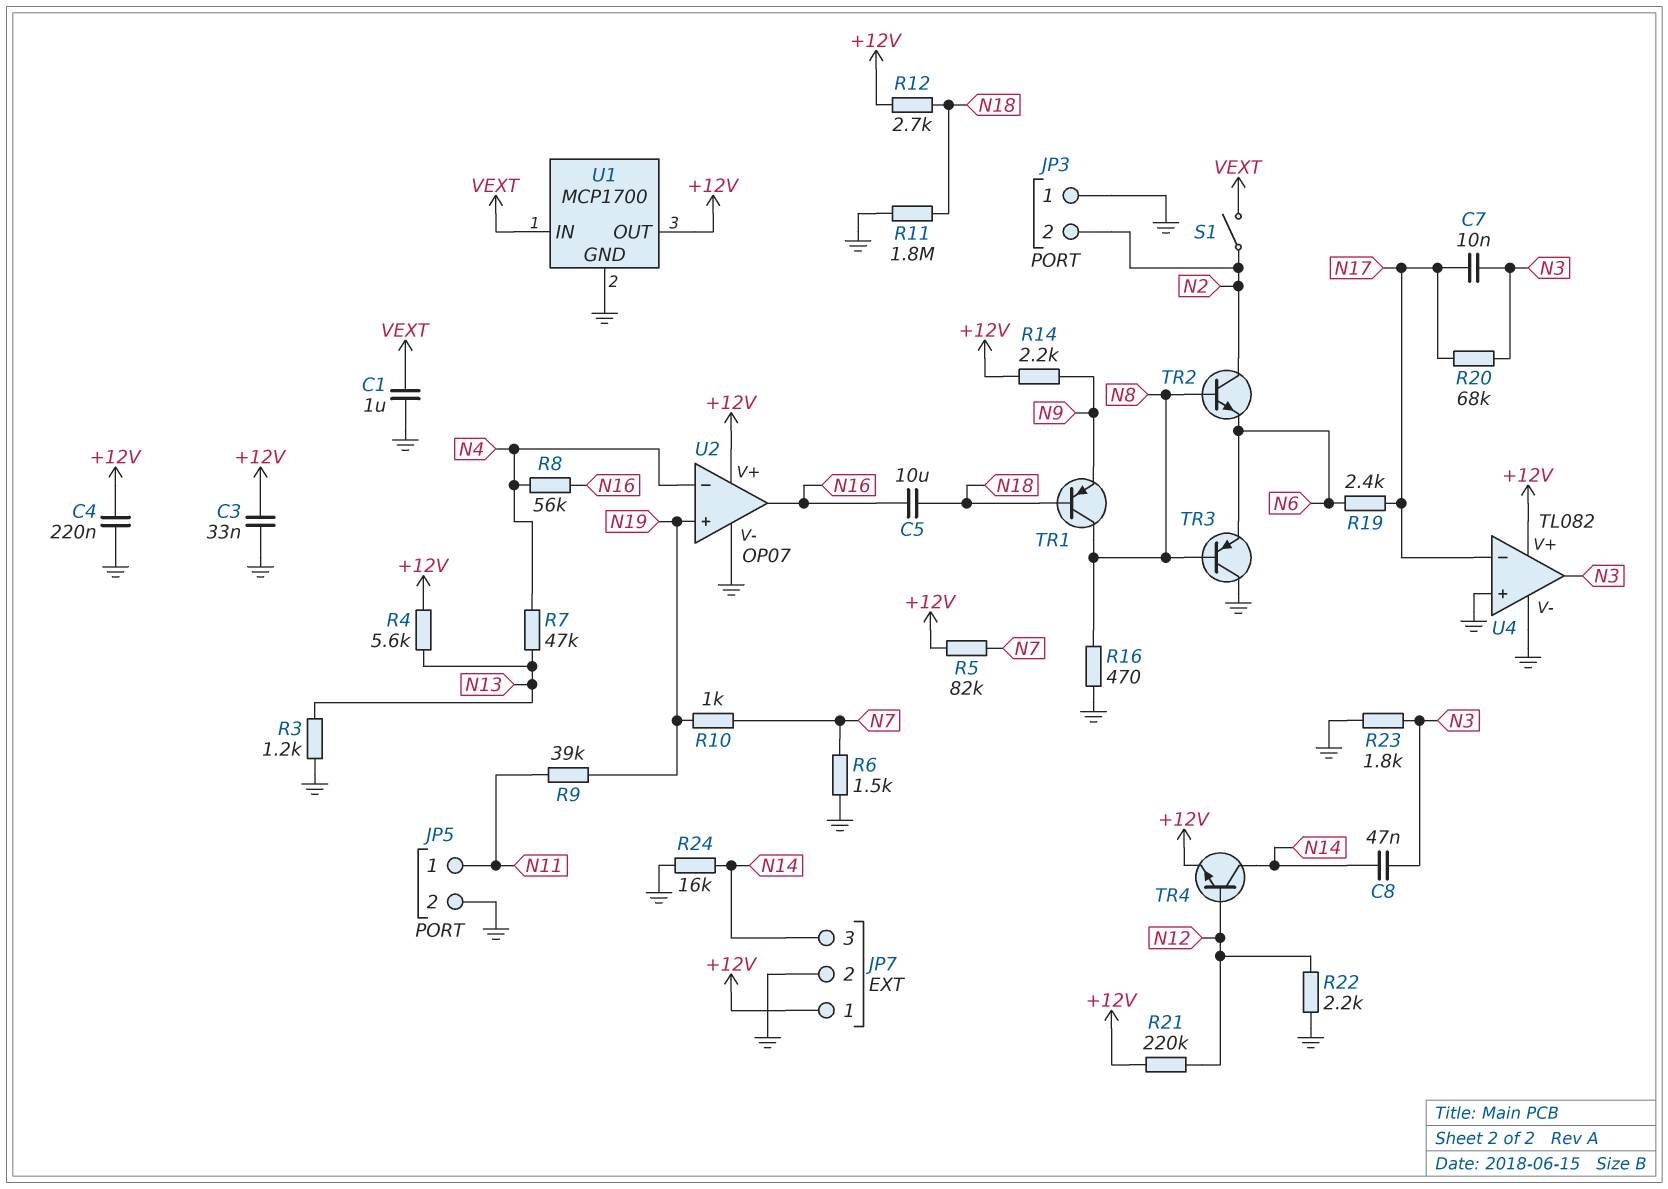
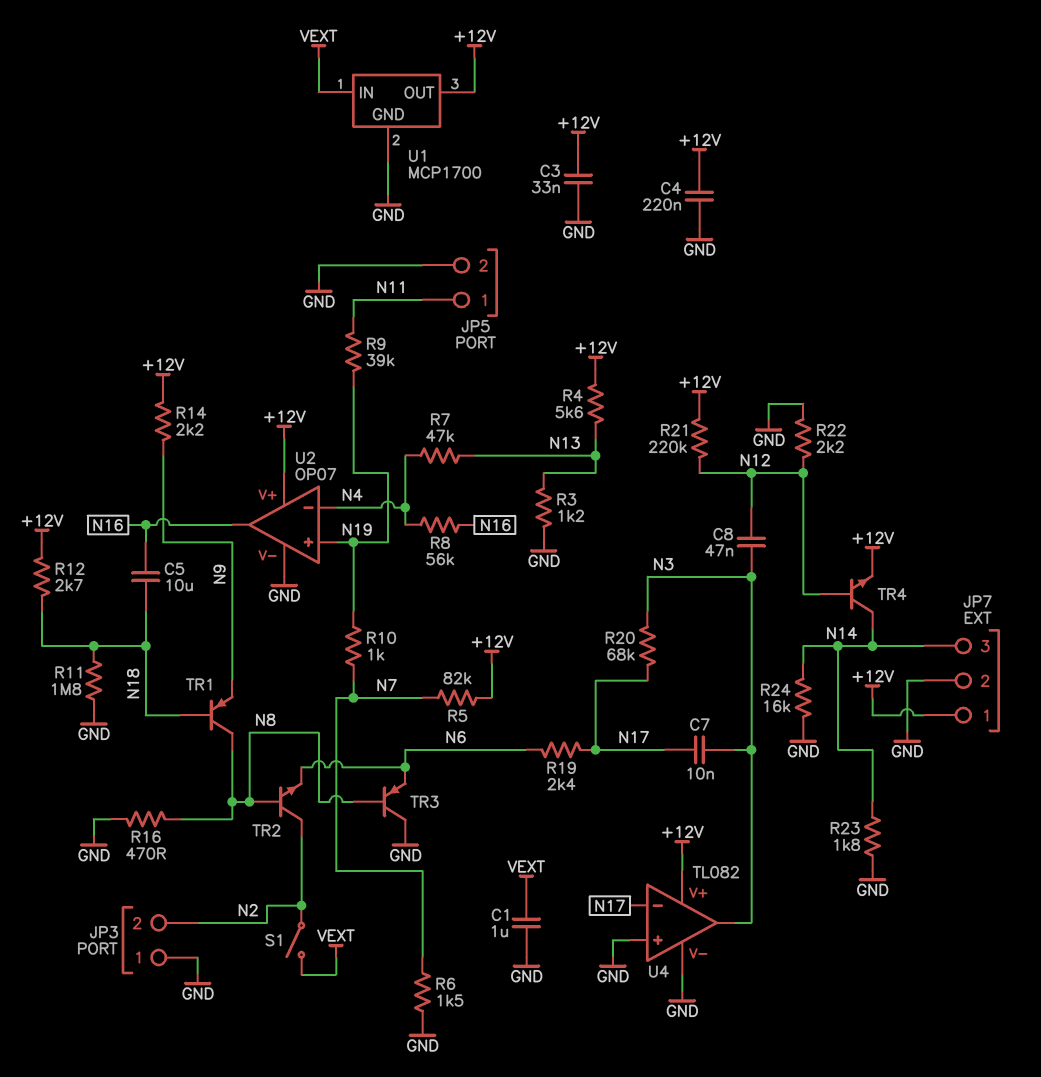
C8: 47nF (N3, N14) -> 47nF (N3, N12)
R23: 1.8k (GND, N3) -> 1.8k (GND, N14)

